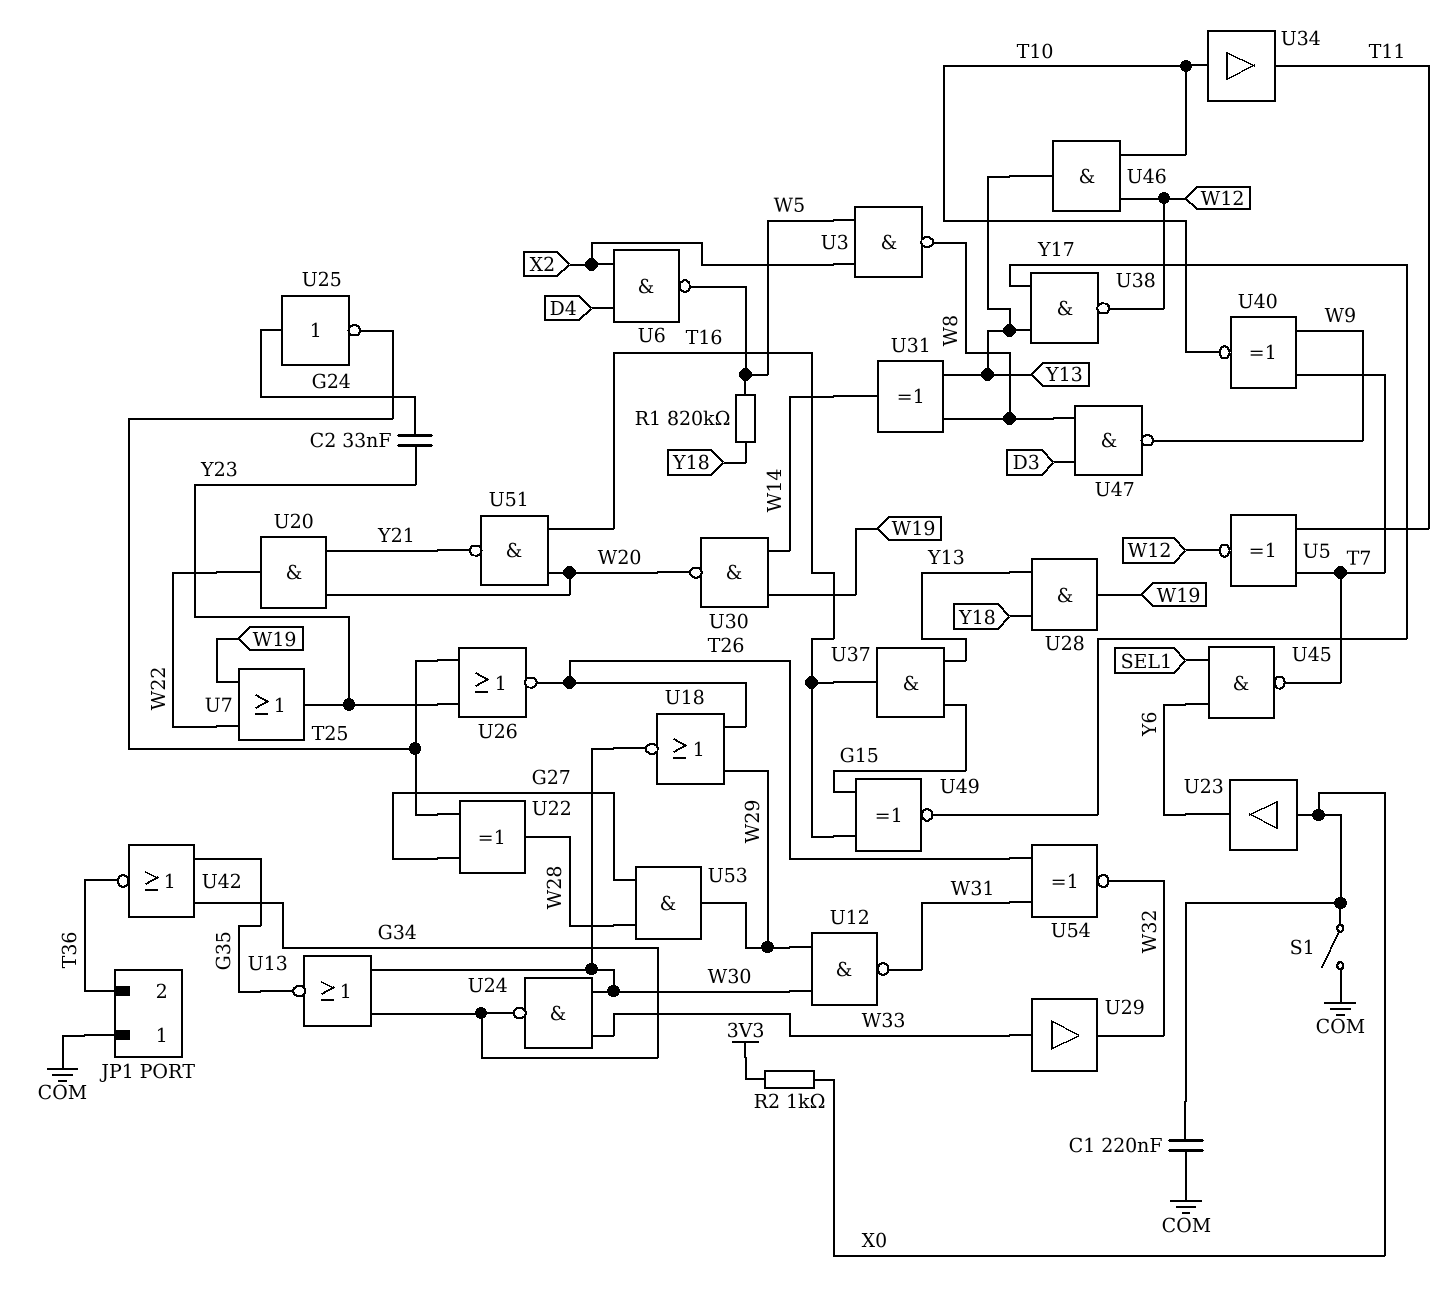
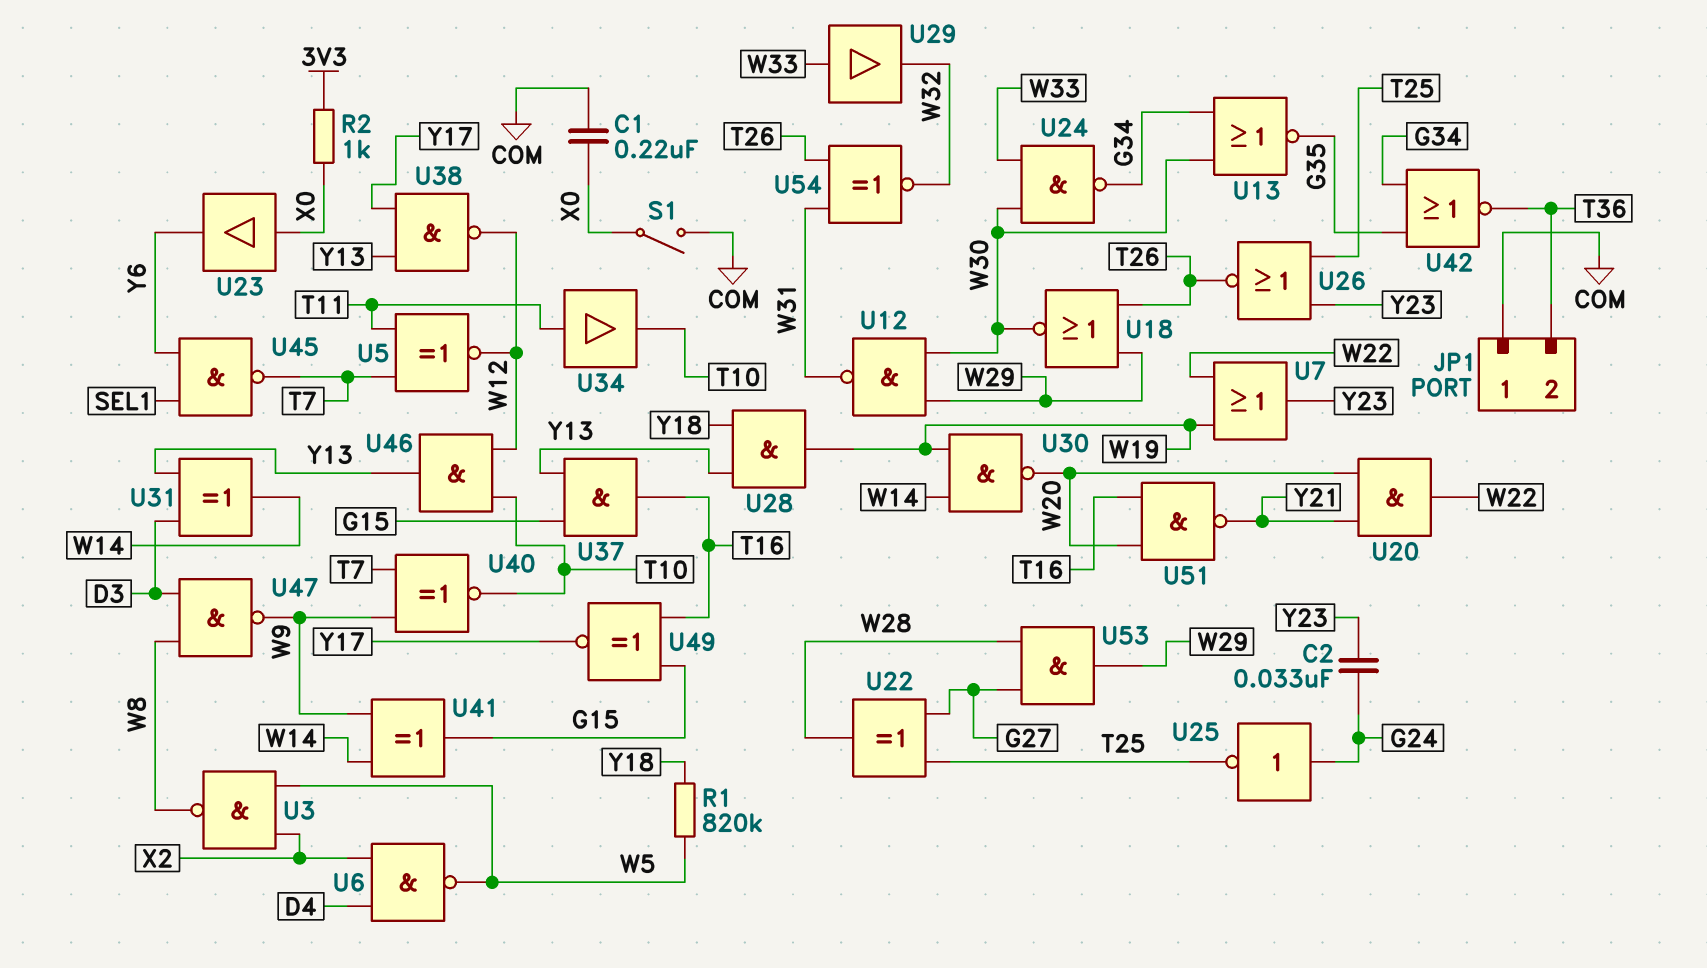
U31: XOR (in W8, in Y13, out W14) -> XOR (in D3, in Y13, out W14)
U34: buffer (in T10, out T11) -> buffer (in T11, out T10)
U41: none -> XOR (in W9, in W14, out G15)

